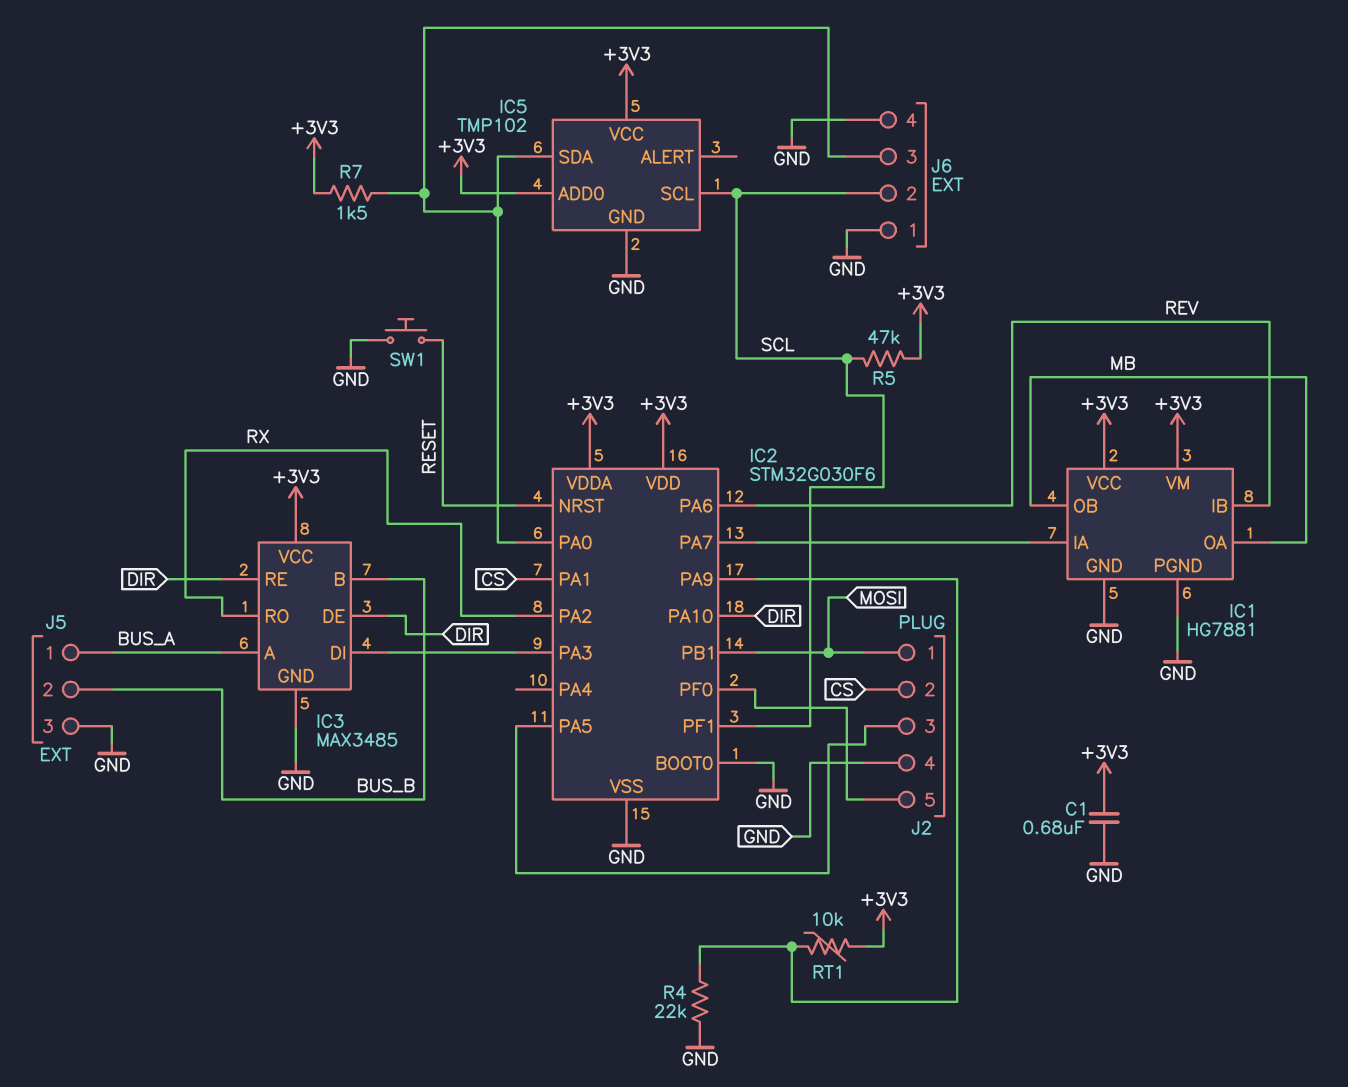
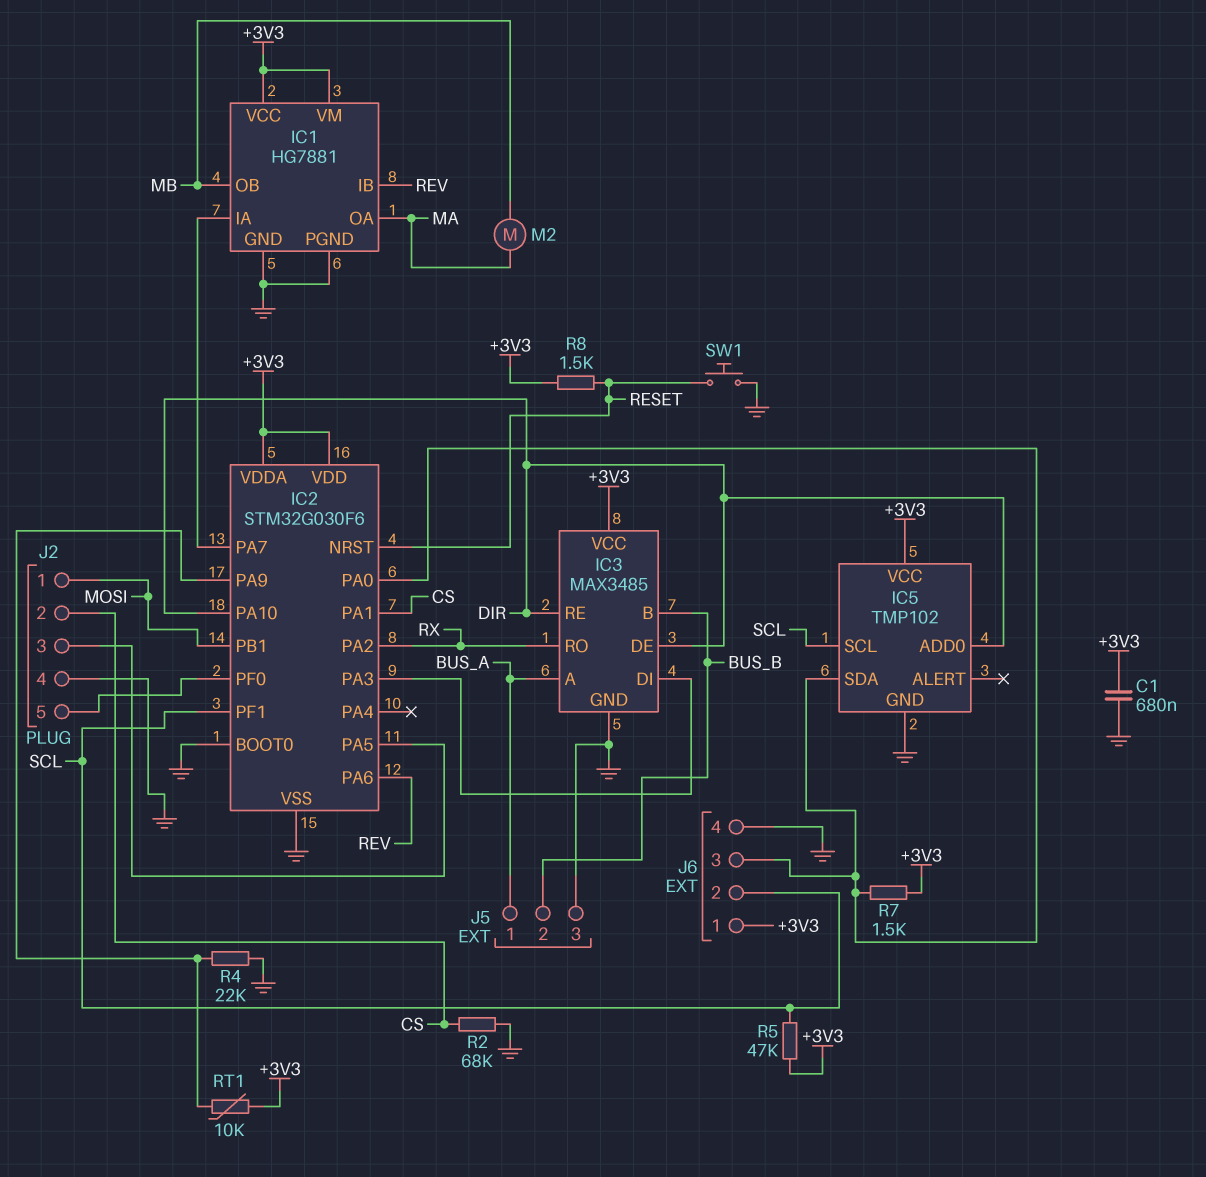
IC1 pin OA: MB -> MA
IC5 pin ADD0: +3V3 -> DIR
J6 pin 1: GND -> +3V3
M2: none -> motor (MA, MB)
R2: none -> 68k (CS, GND)
R8: none -> 1.5k (+3V3, RESET)

